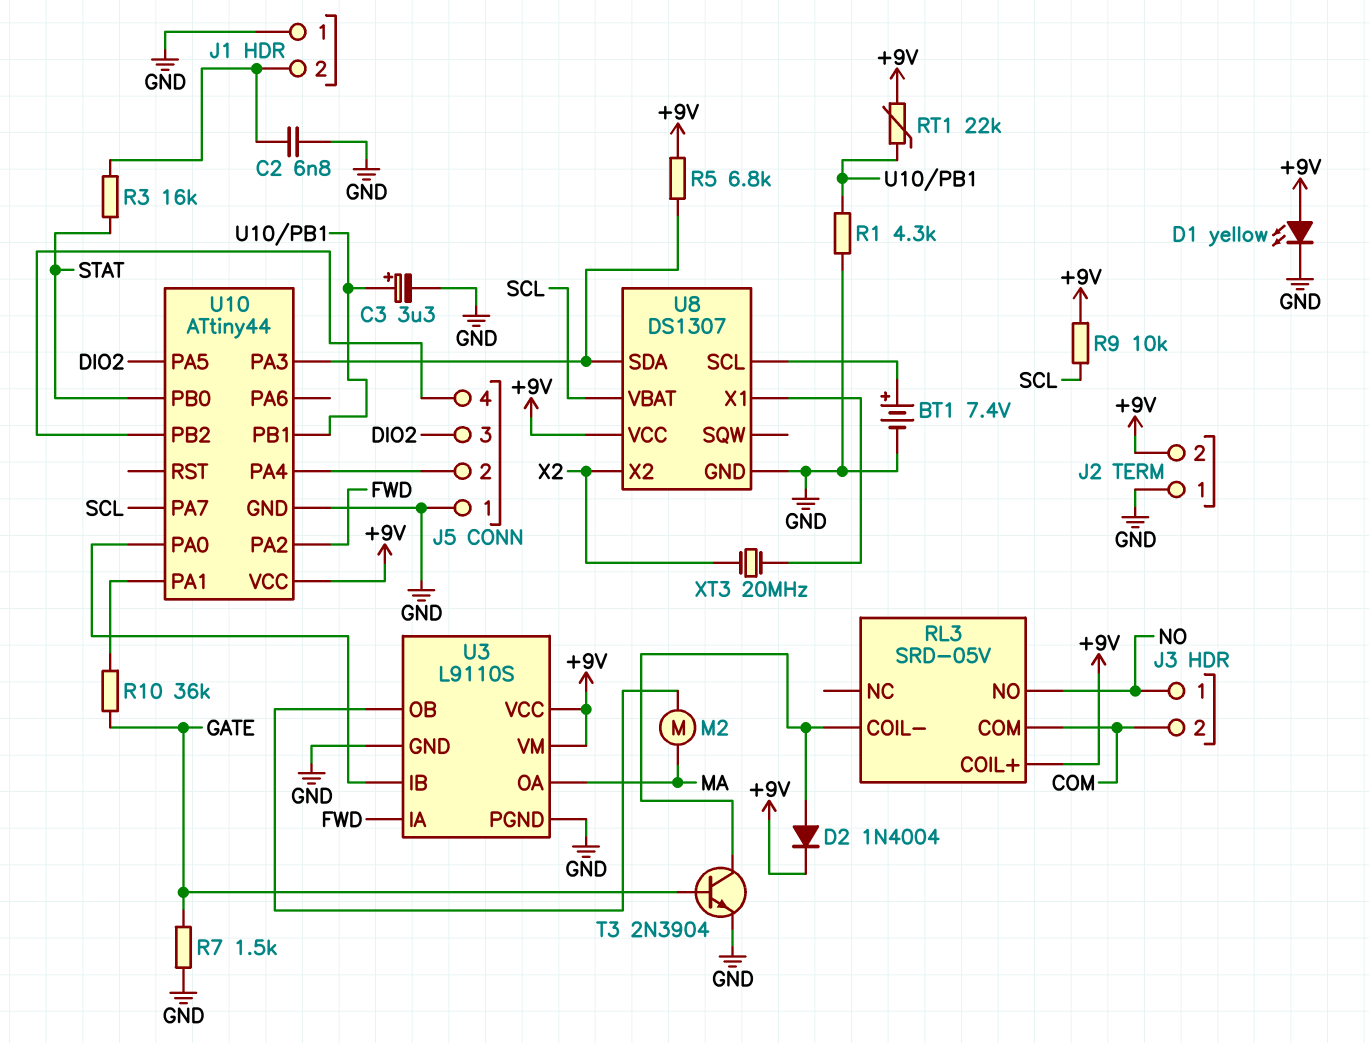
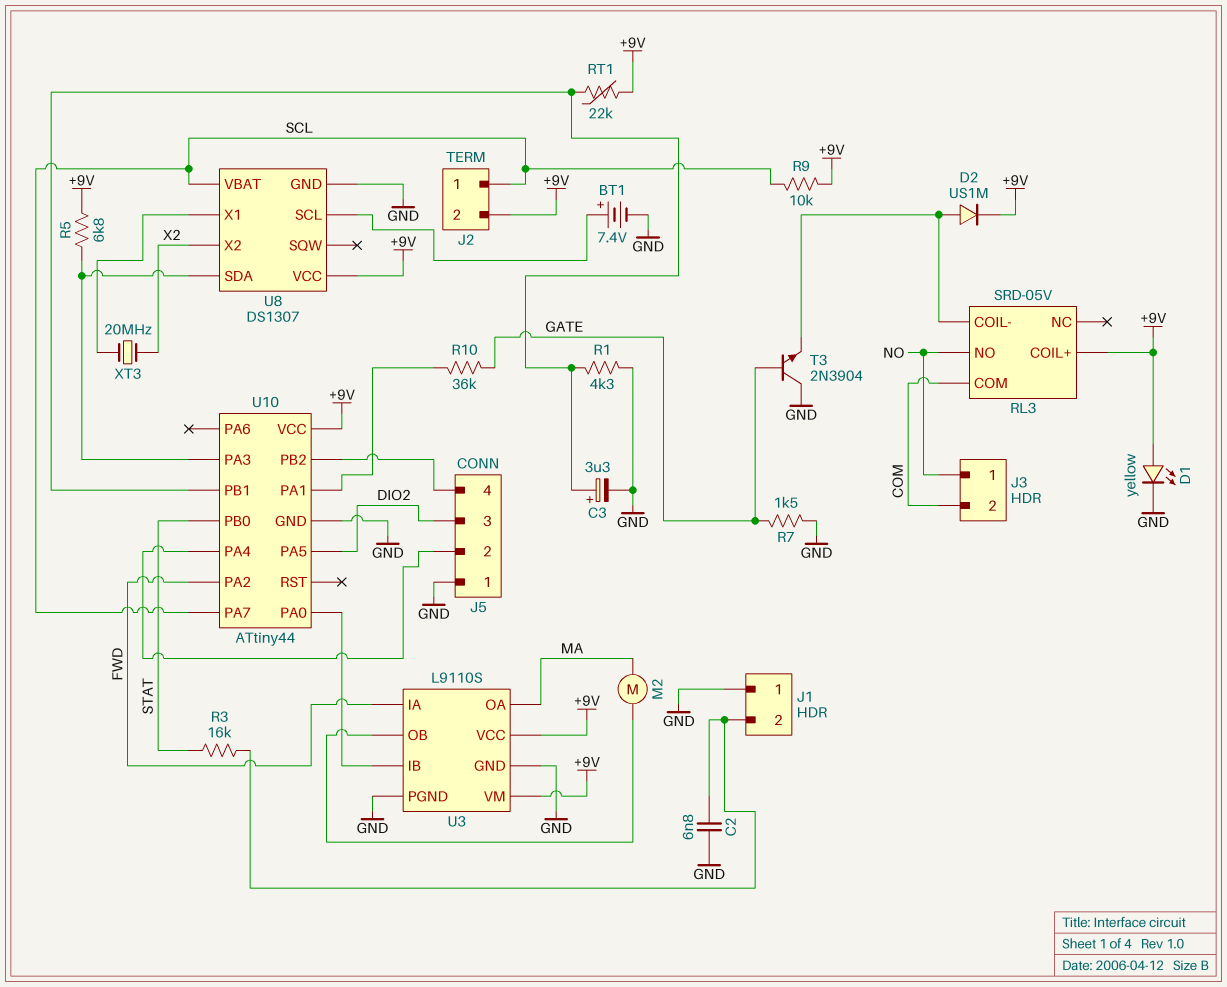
D2: diode 1N4004 (A RL3/COIL-, K +9V) -> diode US1M (A RL3/COIL-, K +9V)
J2 pin 1: GND -> SCL
T3: NPN 2N3904 (B GATE, C RL3/COIL-, E GND) -> NPN 2N3904 (B GATE, C GND, E RL3/COIL-)

